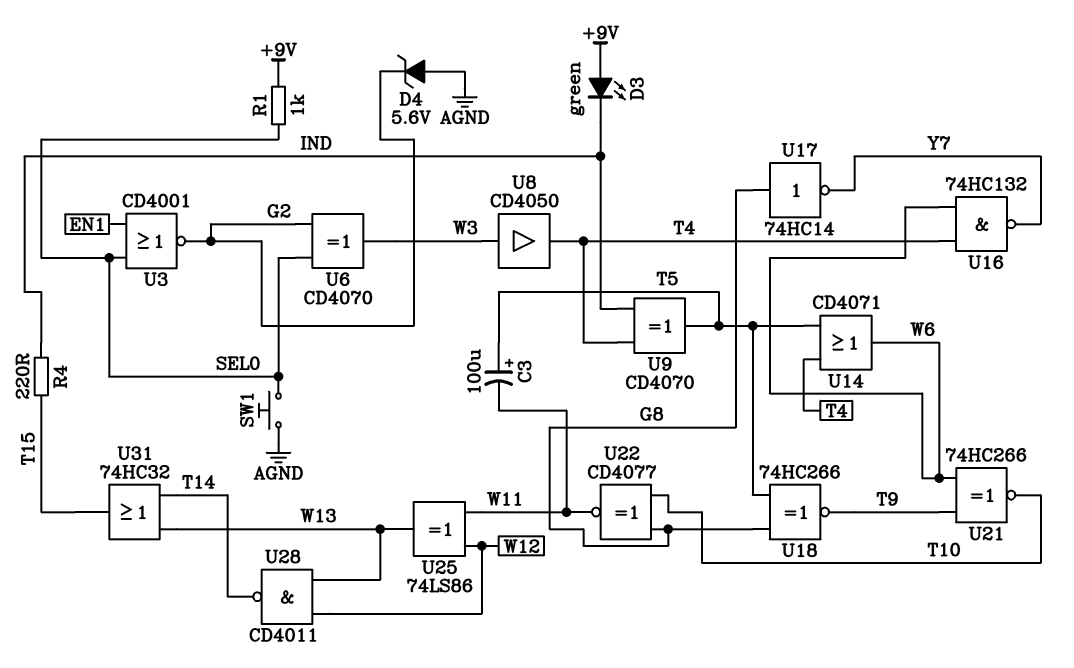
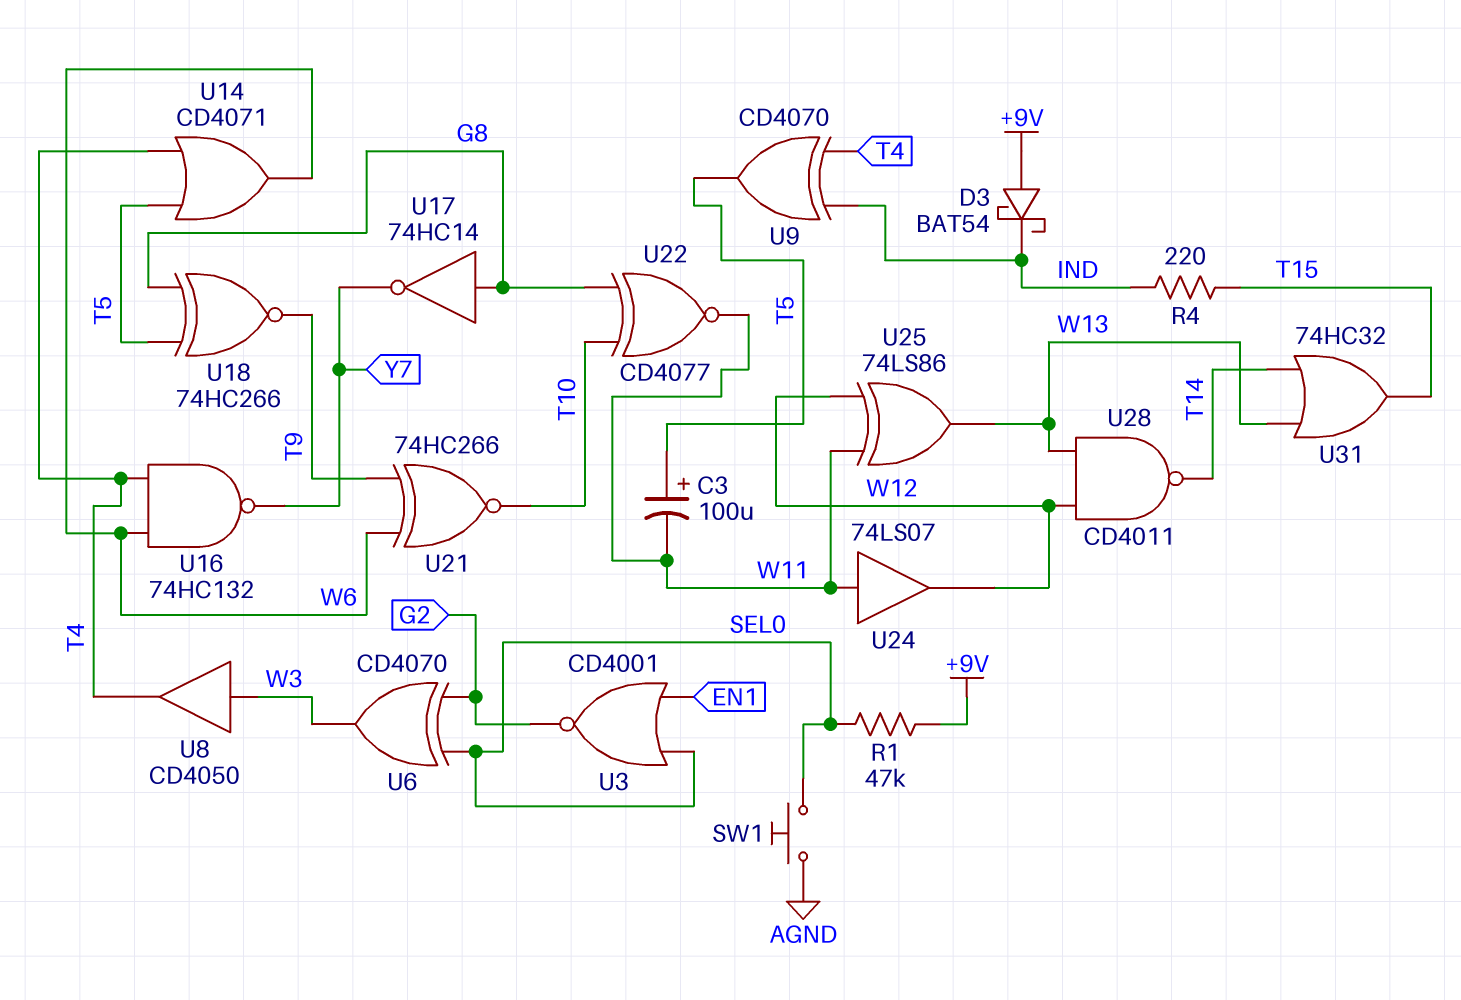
D3: LED green (A +9V, K IND) -> schottky BAT54 (A +9V, K IND)
D4: zener 5.6V (A AGND, K G2) -> none
R1: 1k (+9V, SEL0) -> 47k (+9V, SEL0)
U24: none -> buffer 74LS07 (in W11, out W12)

